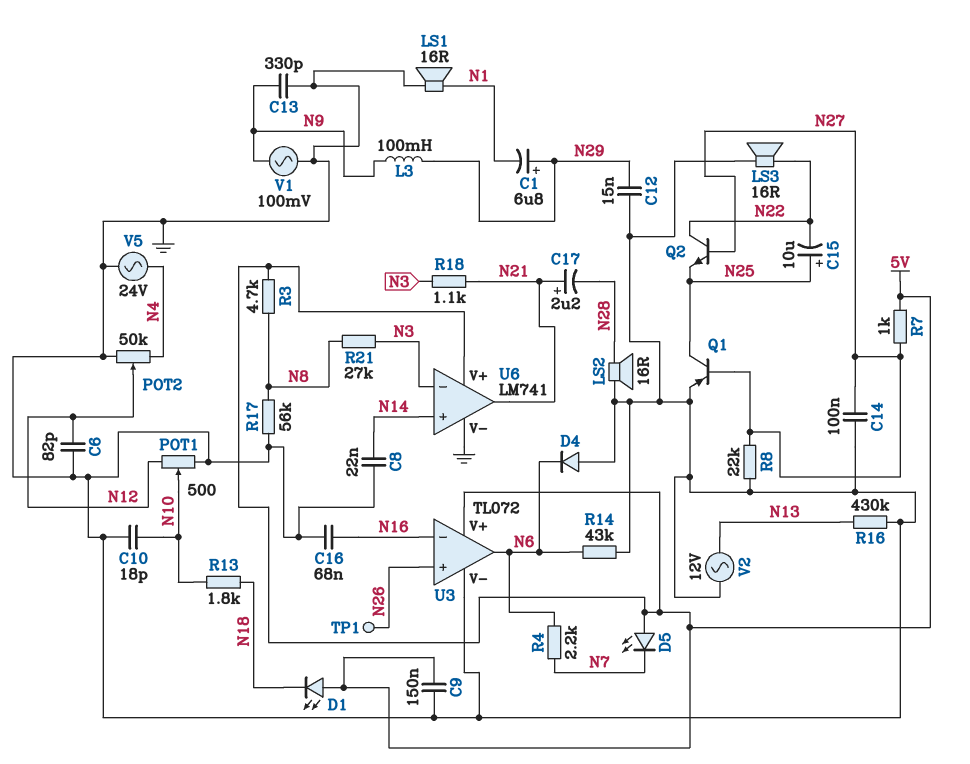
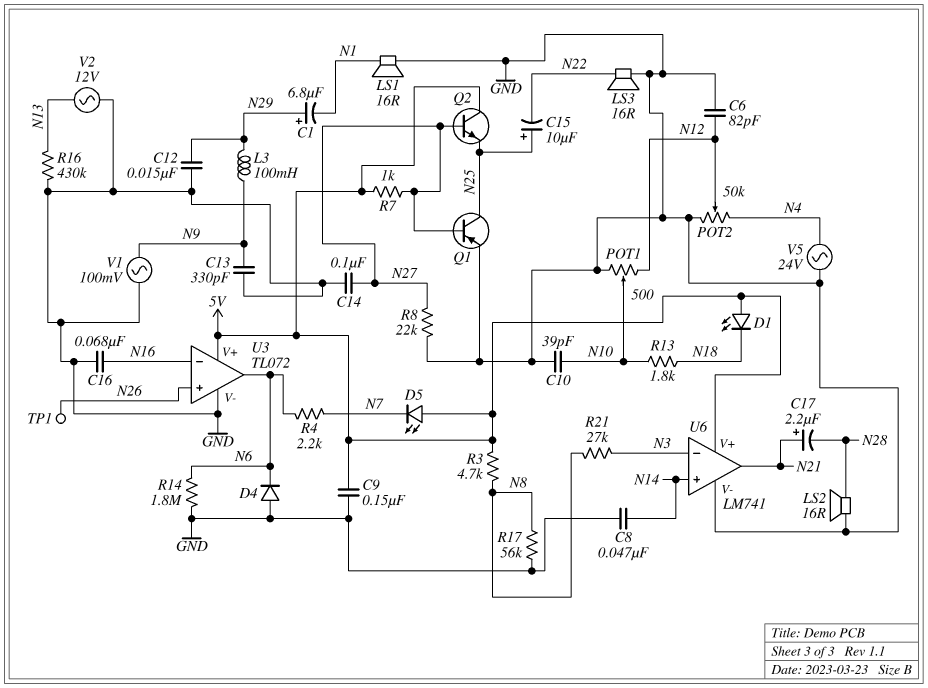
C8: 22nF (GND, N14) -> 47nF (GND, N14)
C10: 18pF (GND, N10) -> 39pF (GND, N10)
Q2: NPN (B N27, C N22, E N25) -> NPN (B N27, C 5V, E N25)
R14: 43k (GND, N6) -> 1.8M (GND, N6)
R18: 1.1k (N3, N21) -> none

